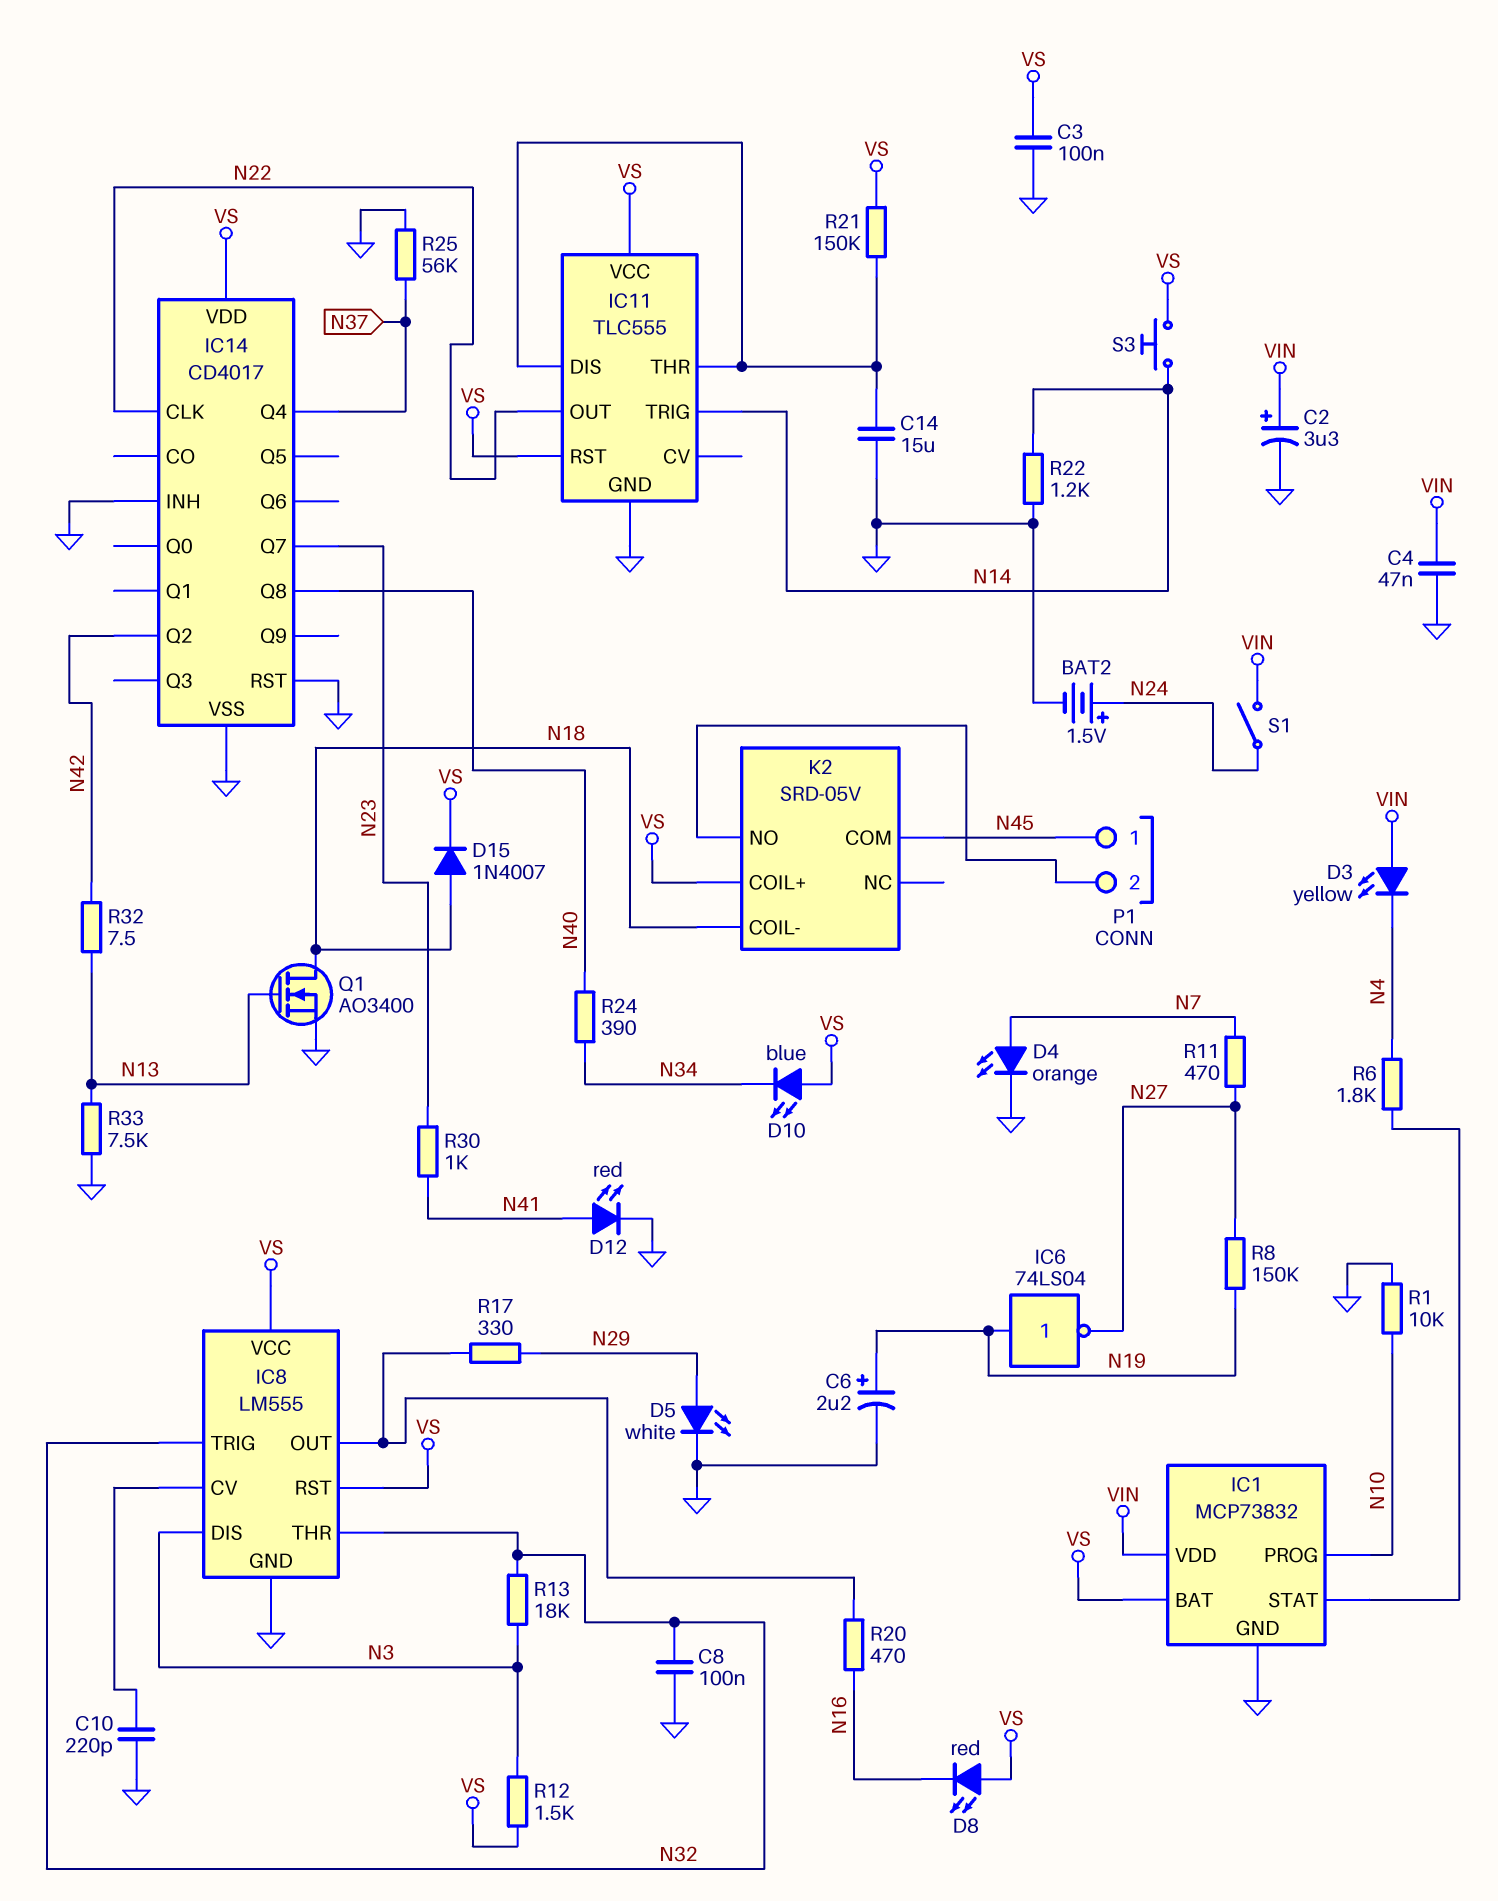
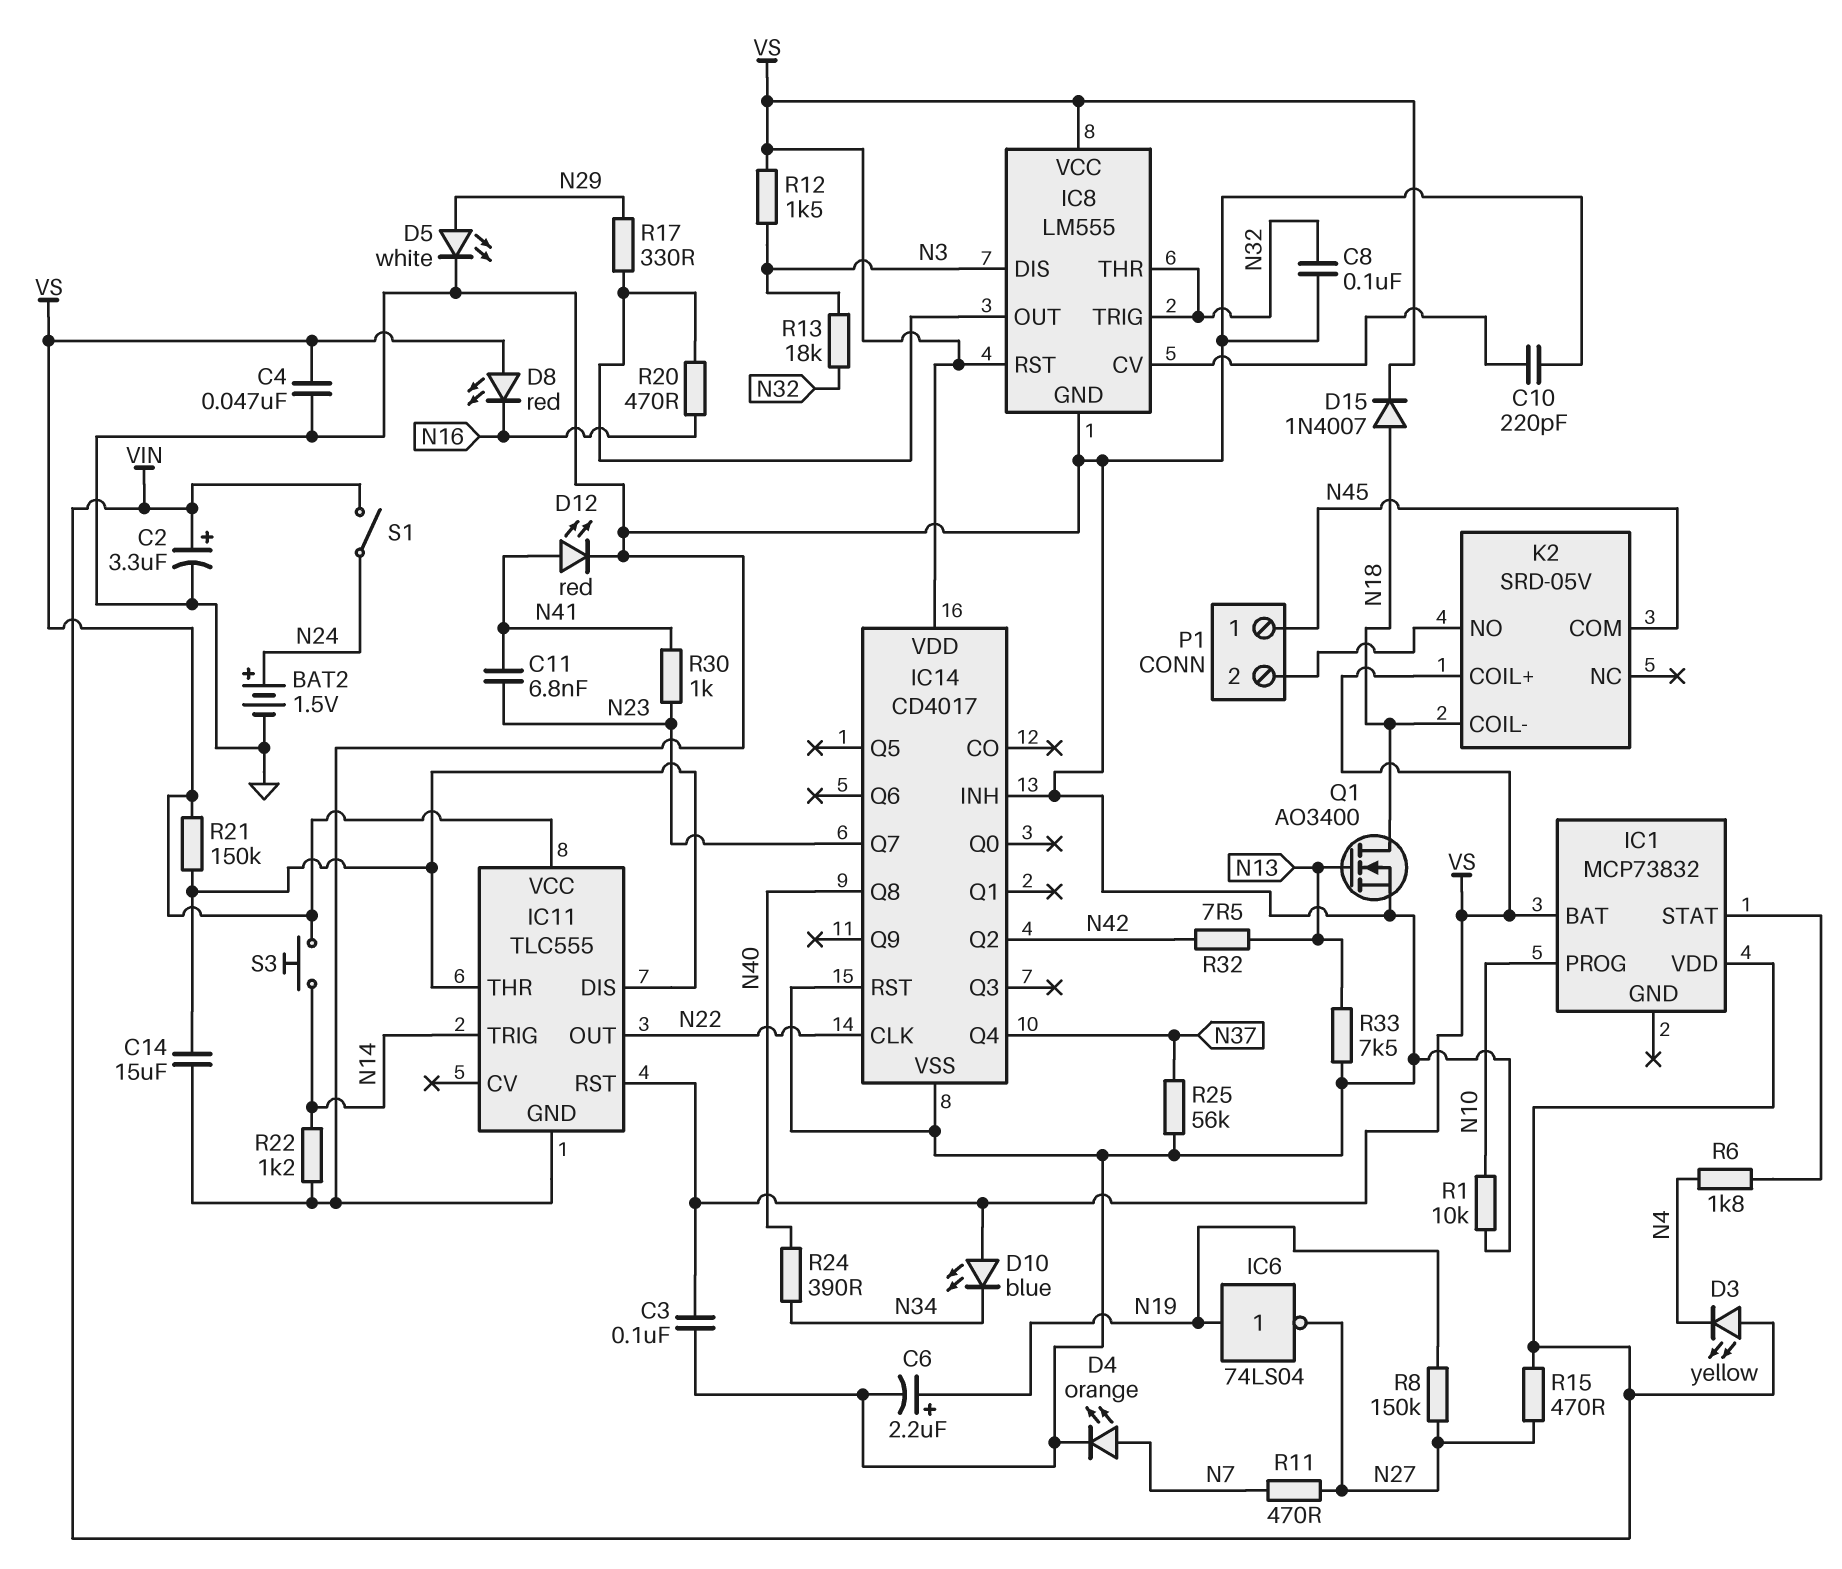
C4: 47nF (GND, VIN) -> 47nF (GND, VS)
C11: none -> 6.8nF (N23, N41)
IC1 pin GND: GND -> none
R15: none -> 470 (N27, VIN)

